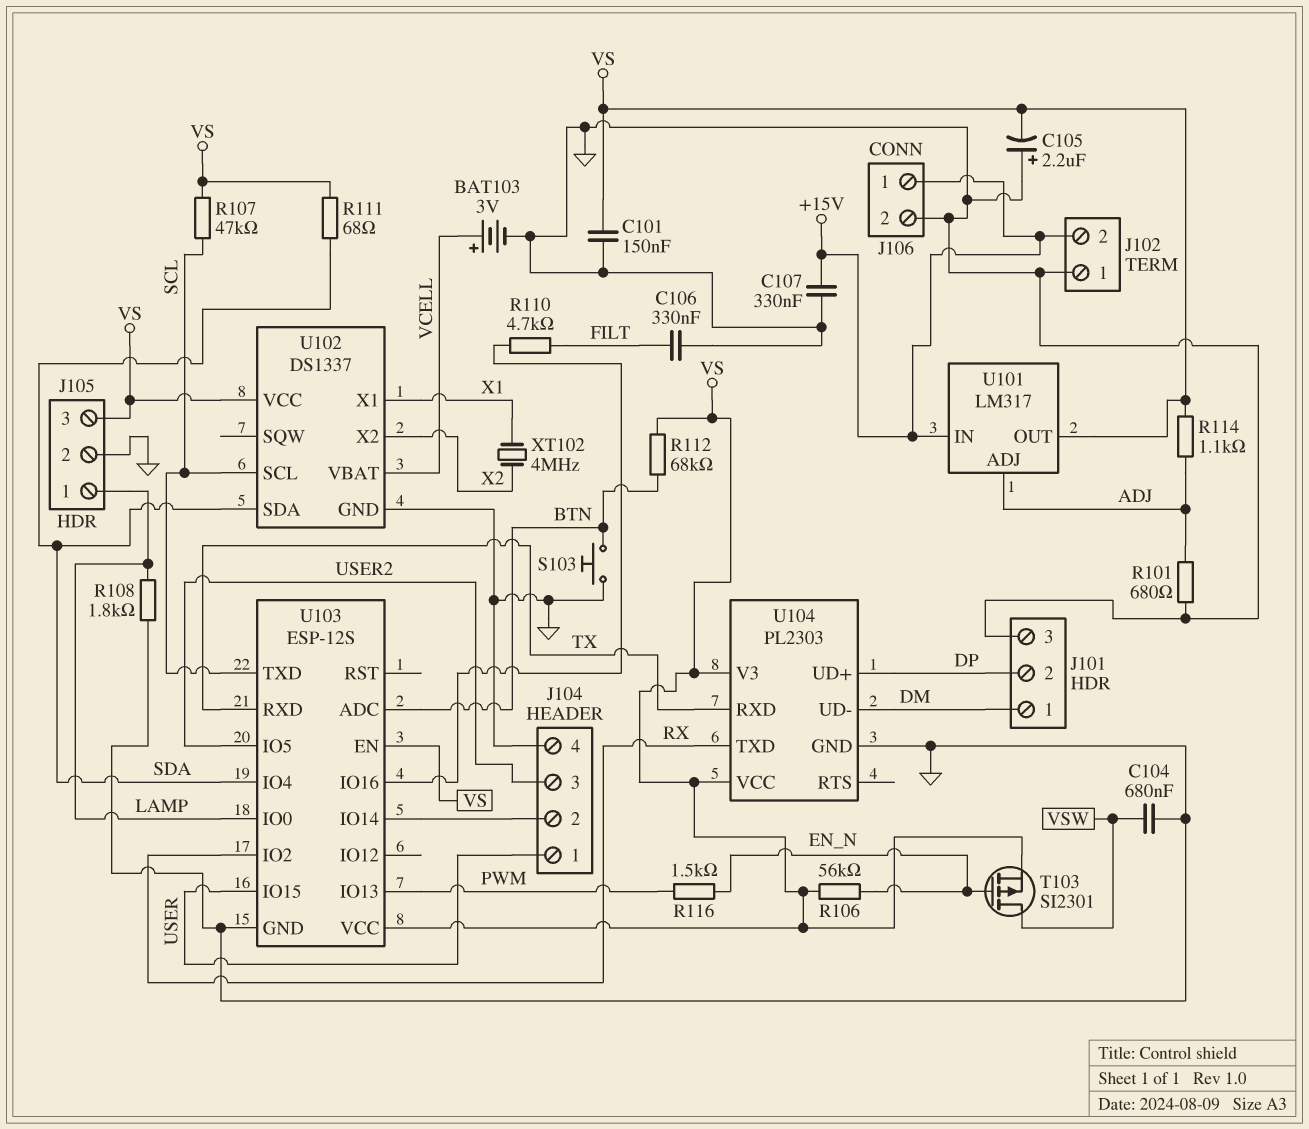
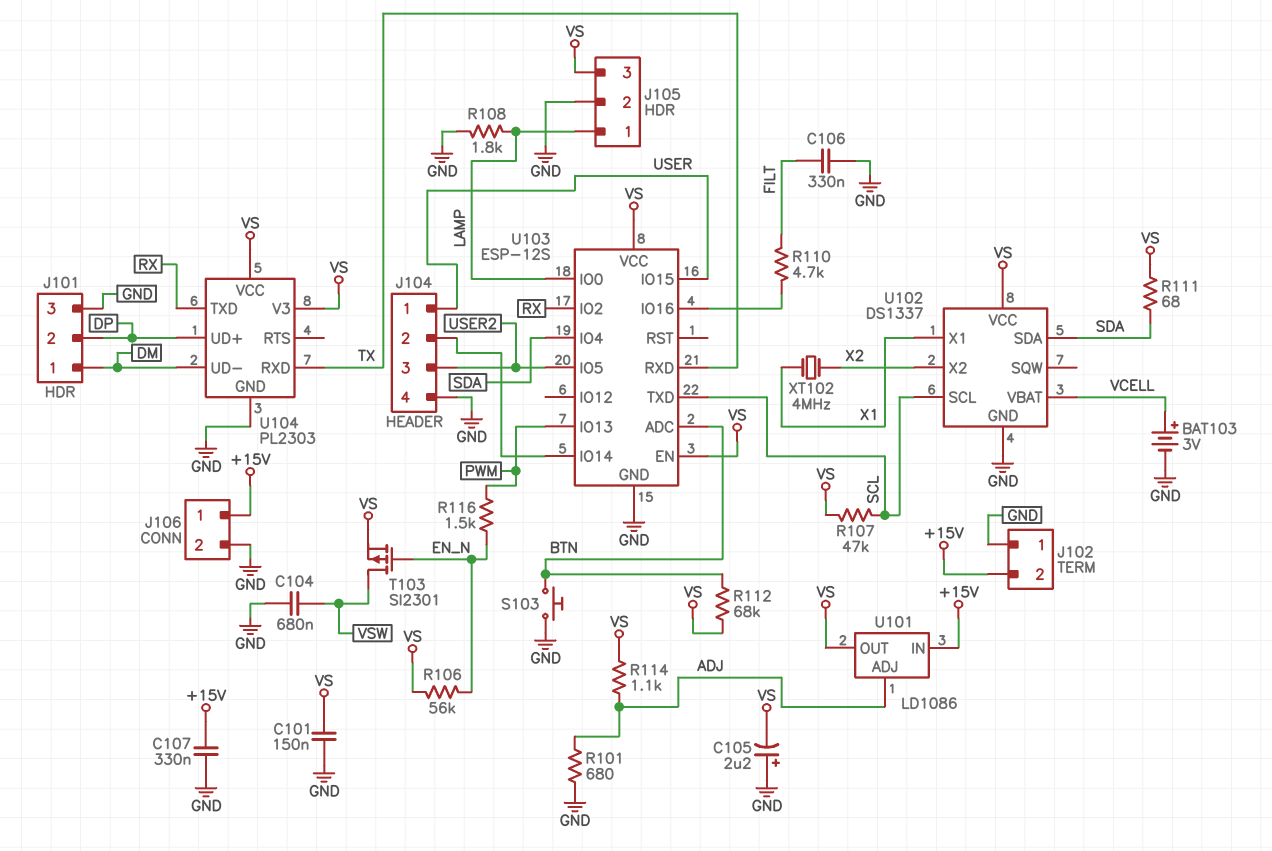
U101: LM317 -> LD1086

